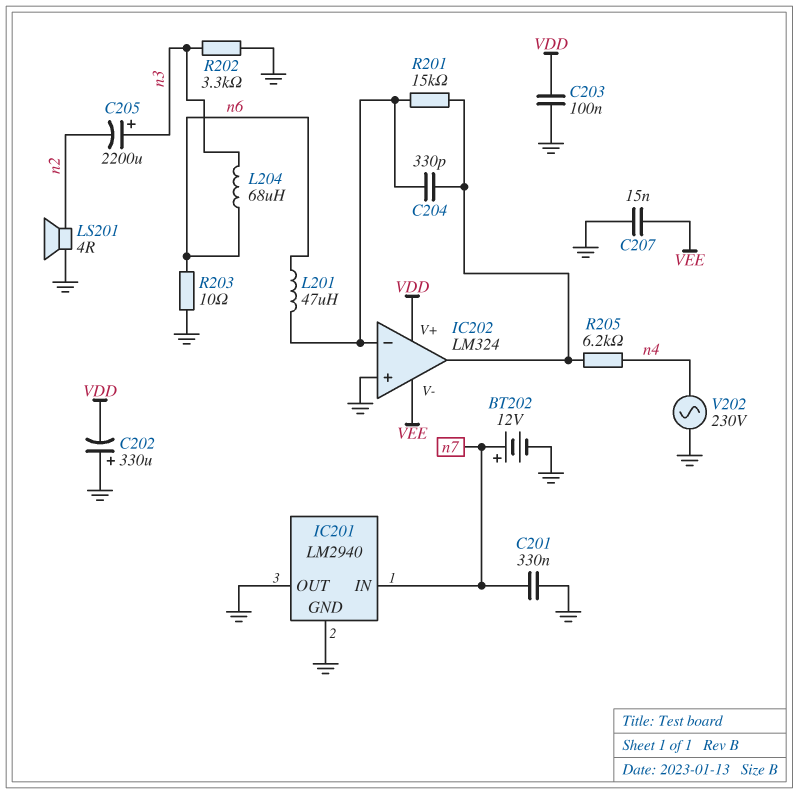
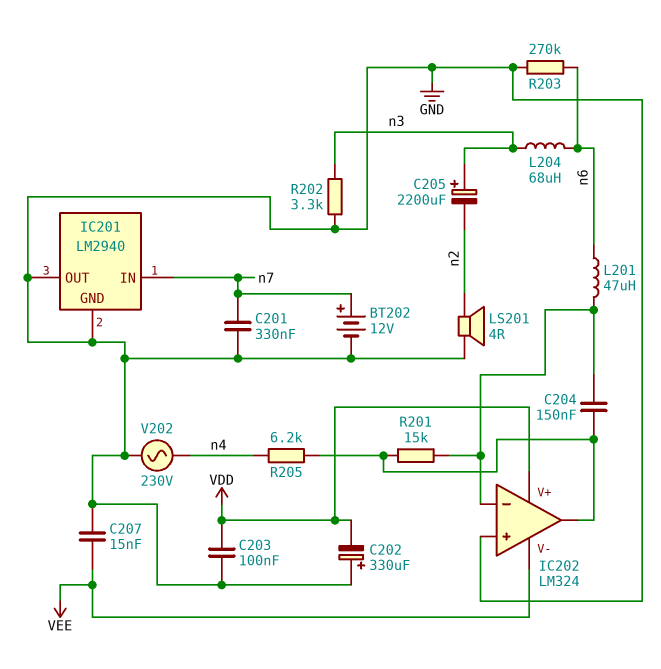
C204: 330pF (IC202/in-, IC202/out) -> 150nF (IC202/in-, IC202/out)
R203: 10 (GND, n6) -> 270k (GND, n6)

